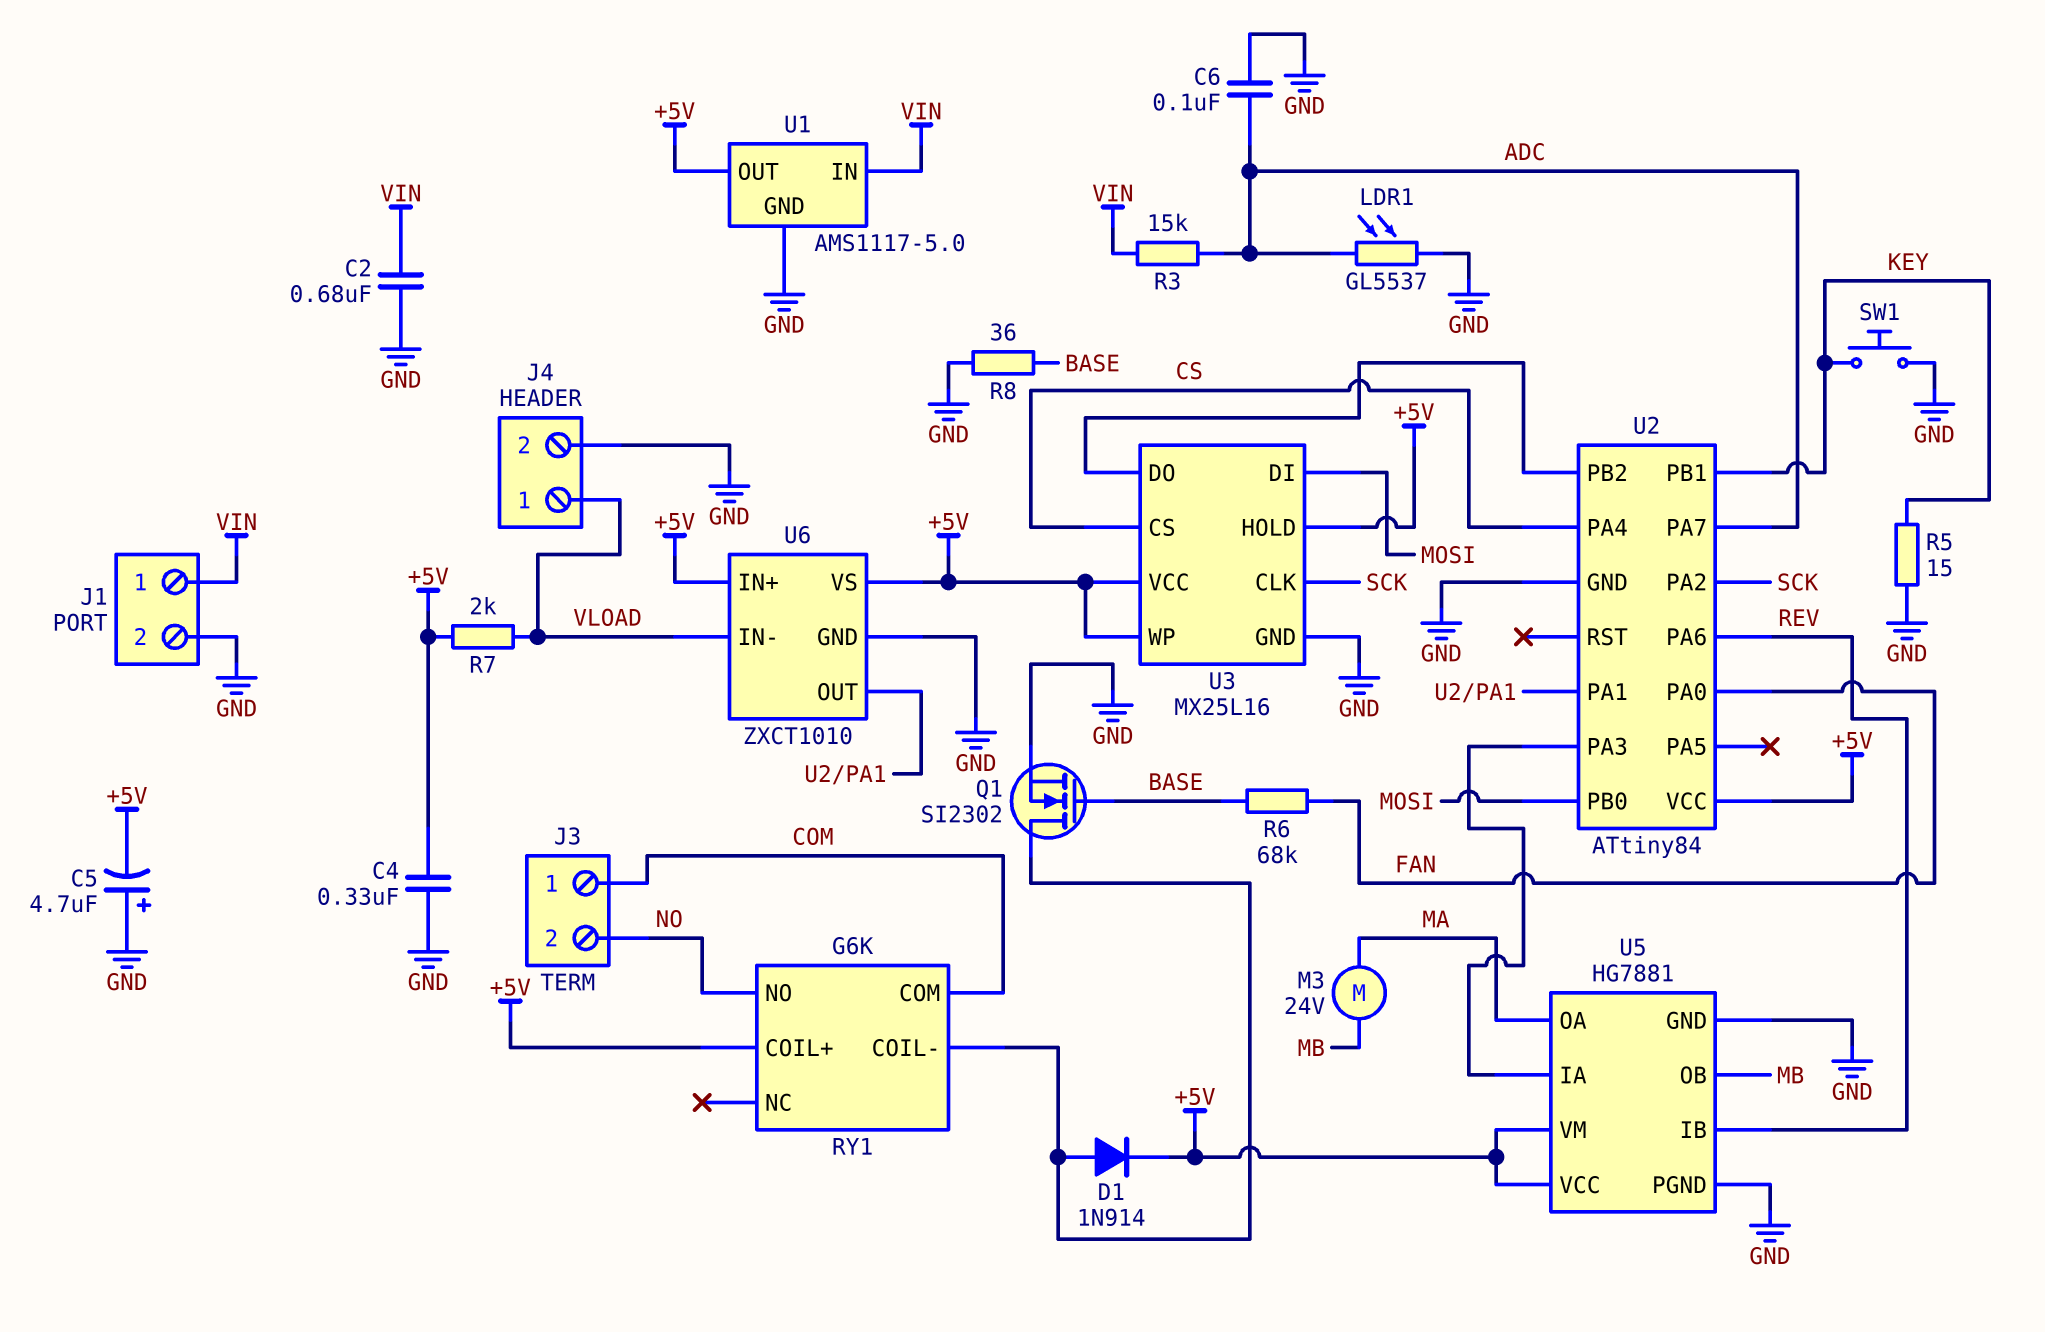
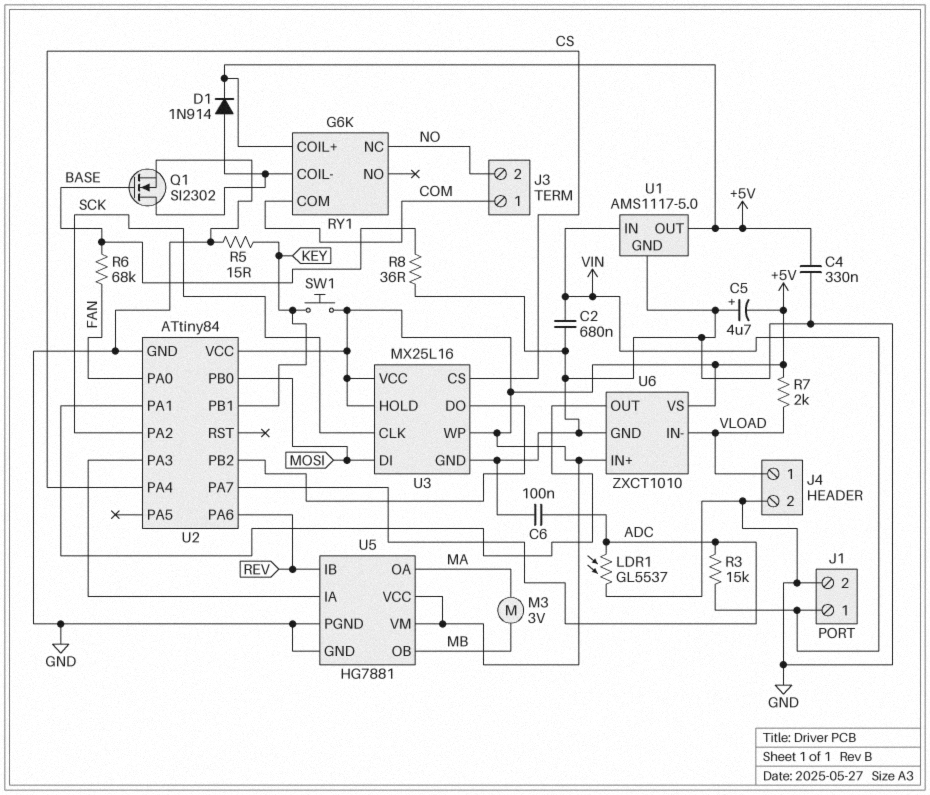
M3: motor 24V (MA, MB) -> motor 3V (MA, MB)
RY1 pin NC: none -> NO
RY1 pin NO: NO -> none
SW1: button (GND, KEY) -> button (+5V, KEY)

